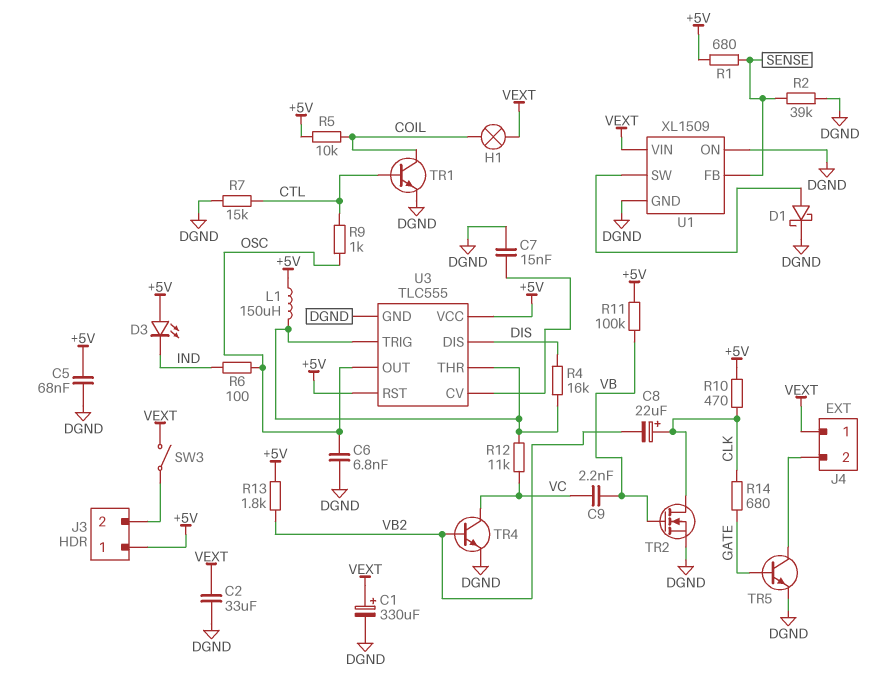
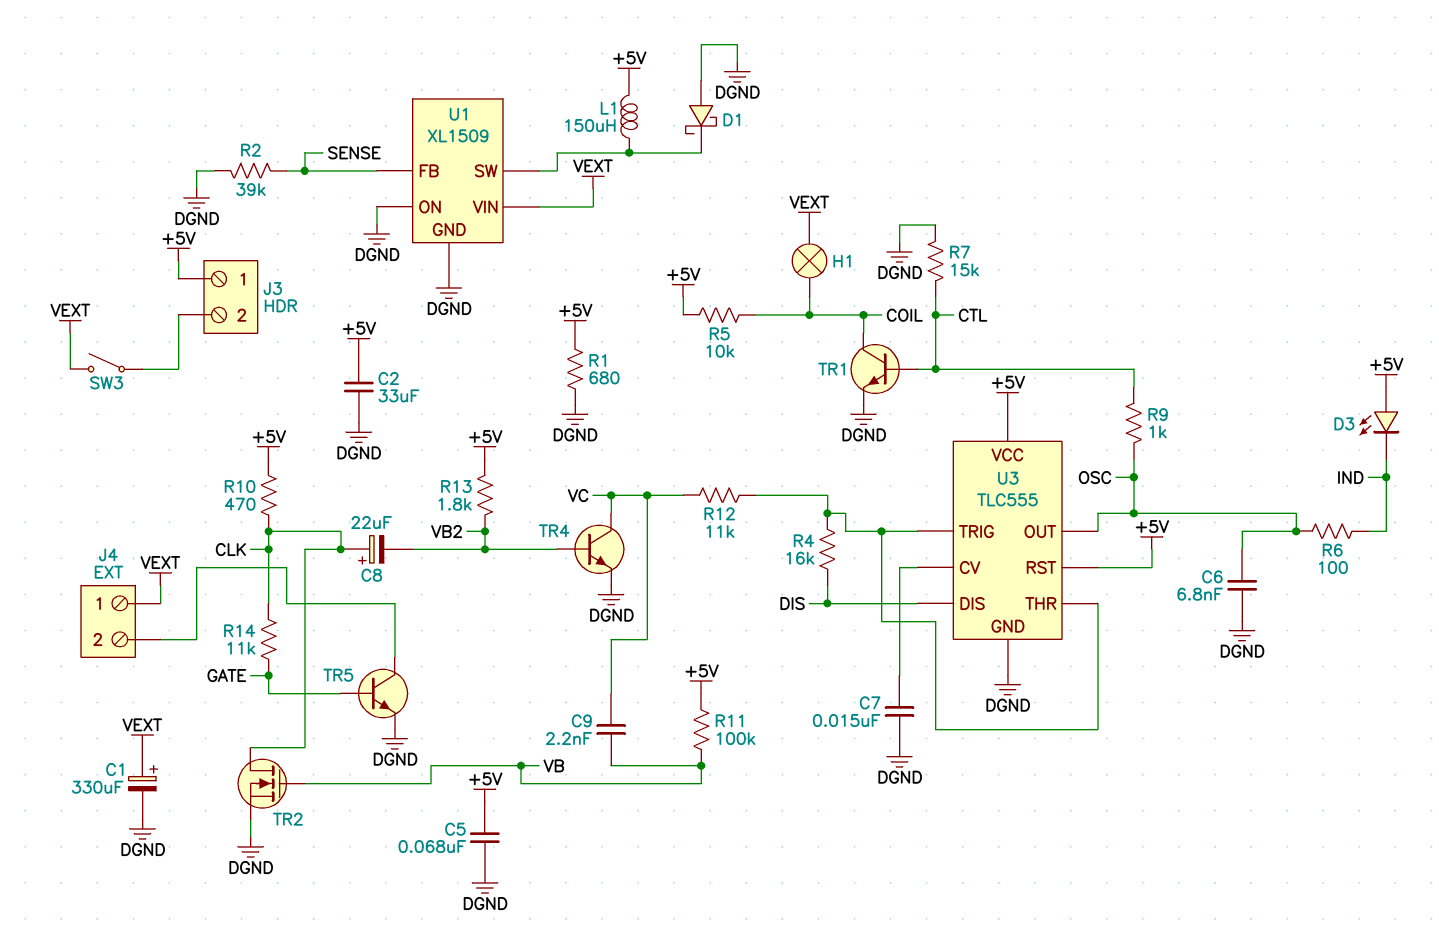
C2: 33uF (DGND, VEXT) -> 33uF (+5V, DGND)
D1: schottky (A U1/SW, K DGND) -> schottky (A DGND, K U1/SW)
L1: 150uH (+5V, U3/THR) -> 150uH (+5V, U1/SW)
R1: 680 (+5V, SENSE) -> 680 (+5V, DGND)
R14: 680 (CLK, GATE) -> 11k (CLK, GATE)

